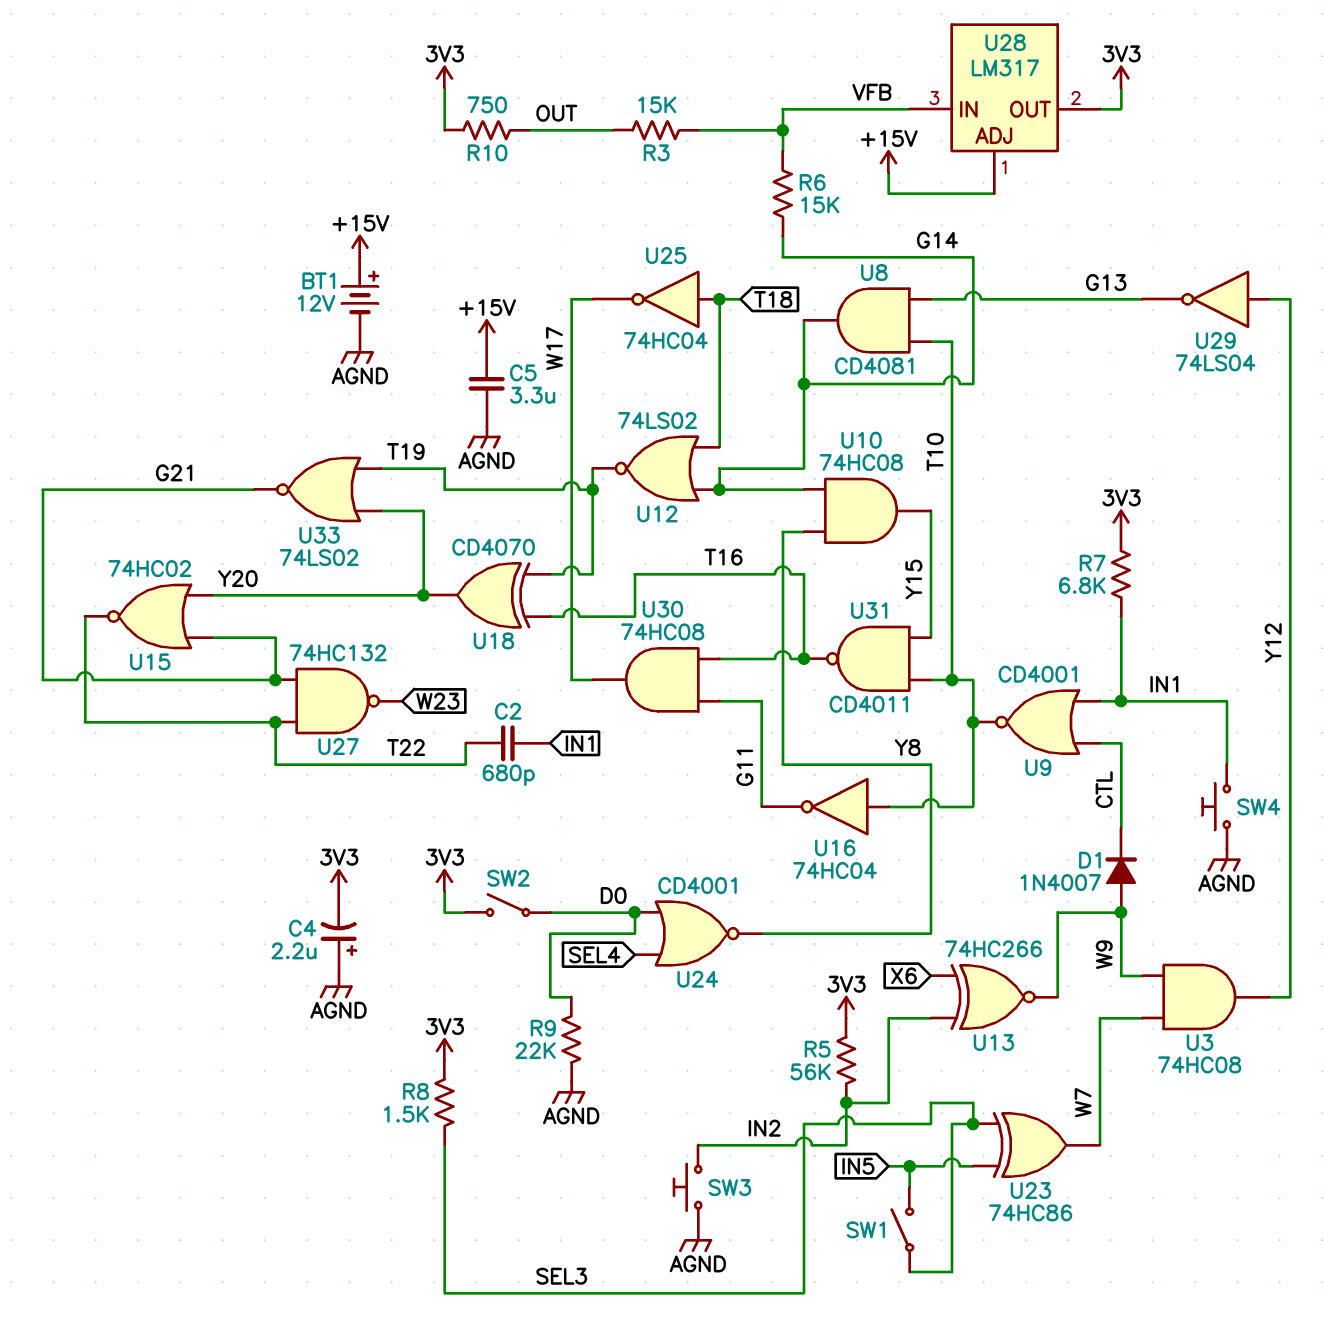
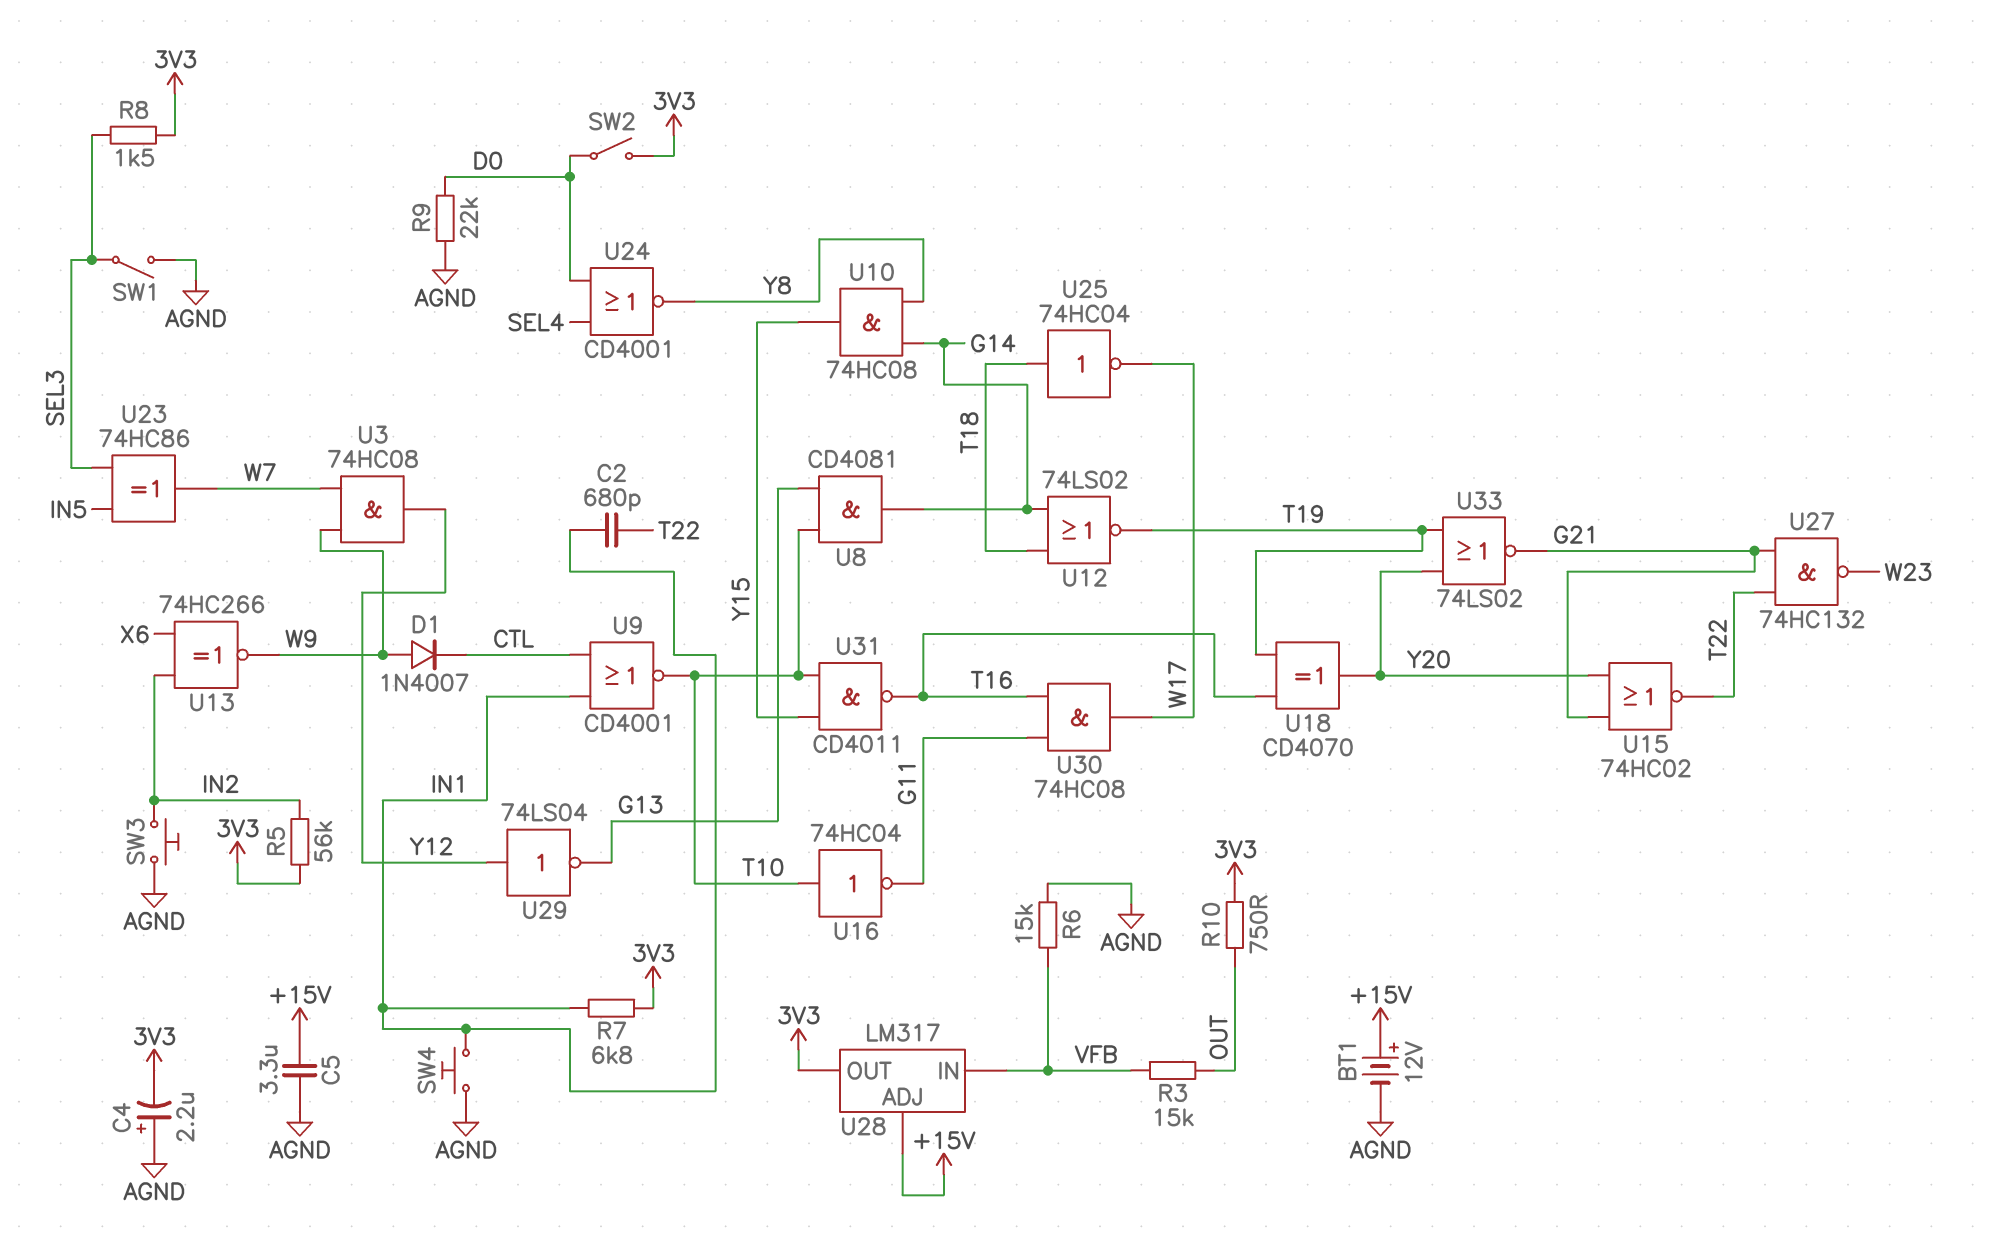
R6: 15k (G14, VFB) -> 15k (AGND, VFB)
SW1: switch (IN5, SEL3) -> switch (AGND, SEL3)

